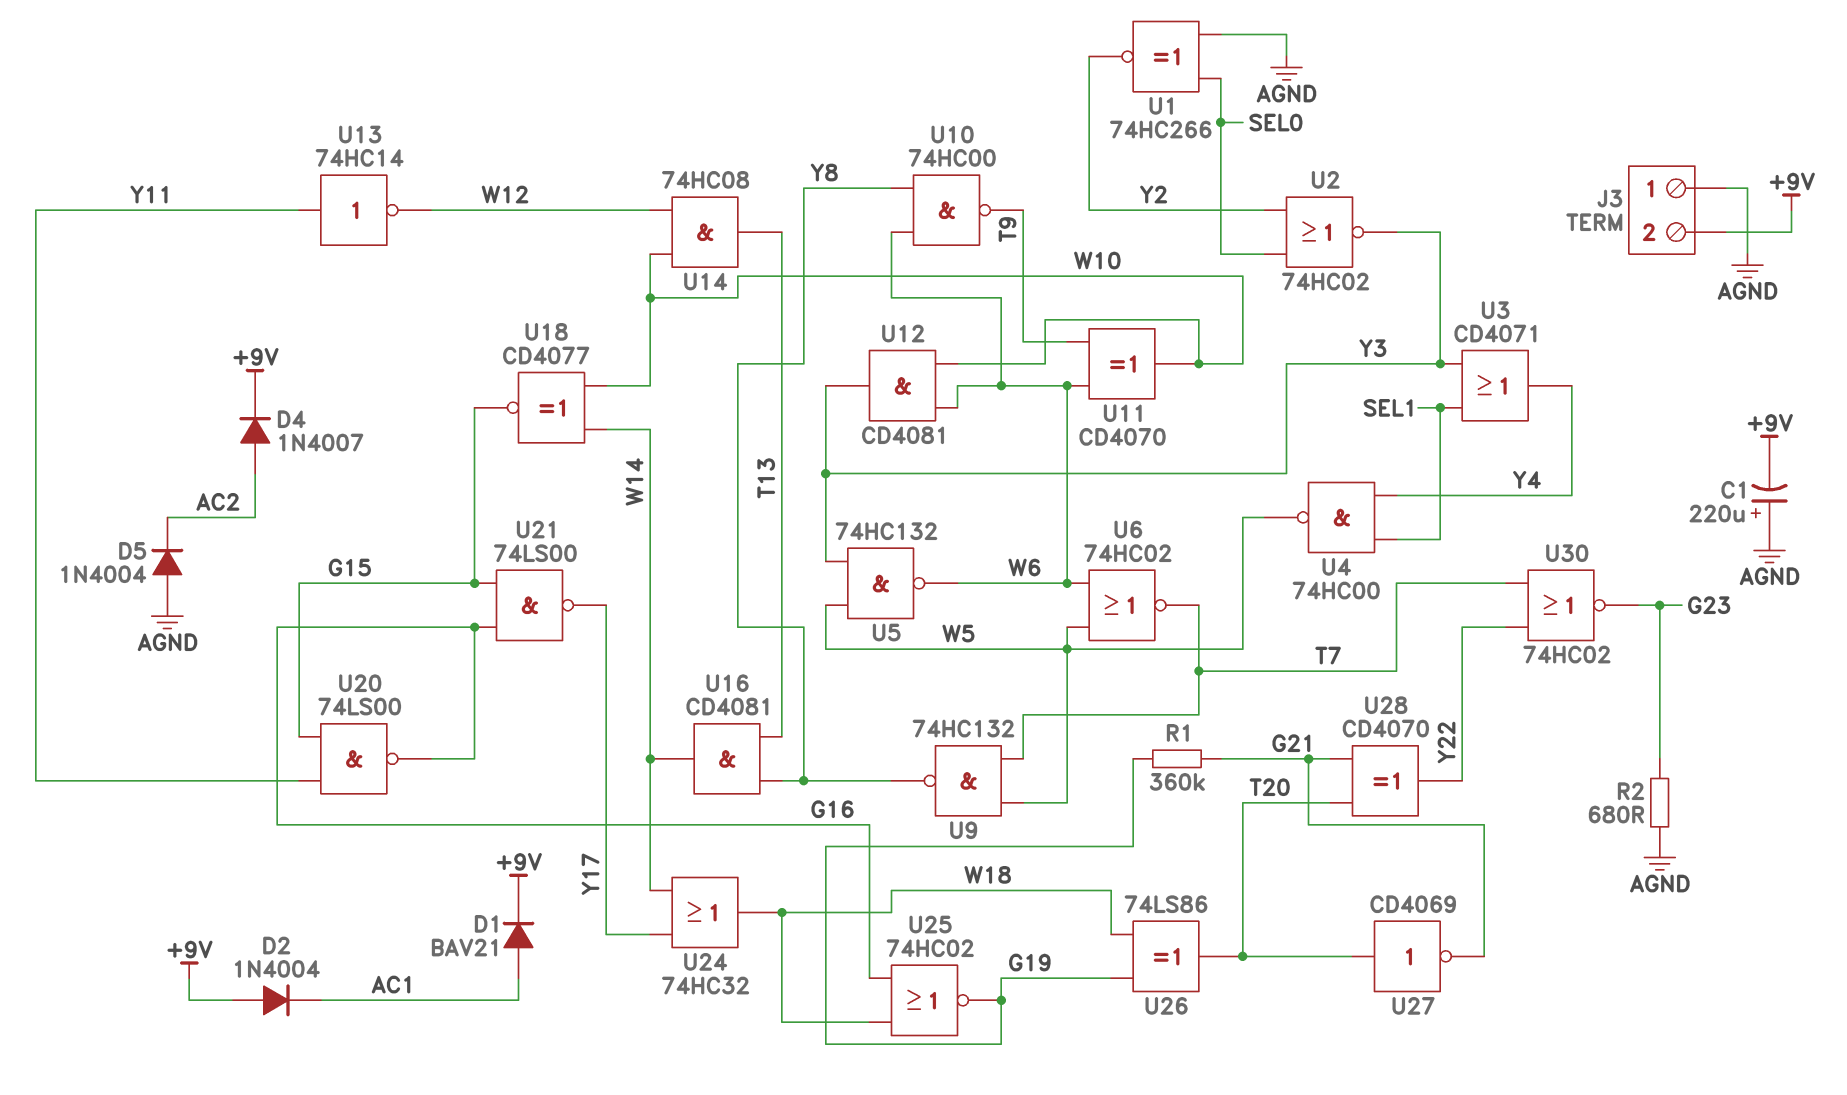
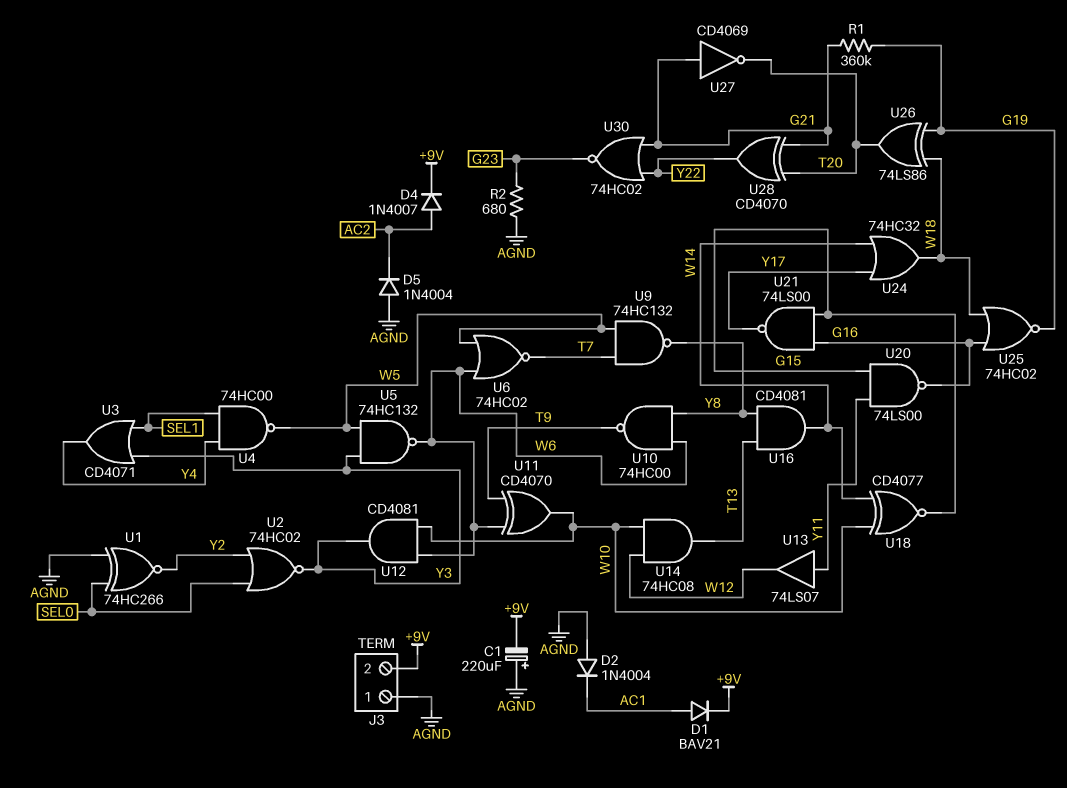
D2: diode 1N4004 (A +9V, K AC1) -> diode 1N4004 (A AGND, K AC1)
U13: NOT 74HC14 (in Y11, out W12) -> buffer 74LS07 (in Y11, out W12)
U27: NOT CD4069 (in T20, out G21) -> NOT CD4069 (in G21, out T20)
U30: NOR 74HC02 (in T7, in Y22, out G23) -> NOR 74HC02 (in G21, in Y22, out G23)

